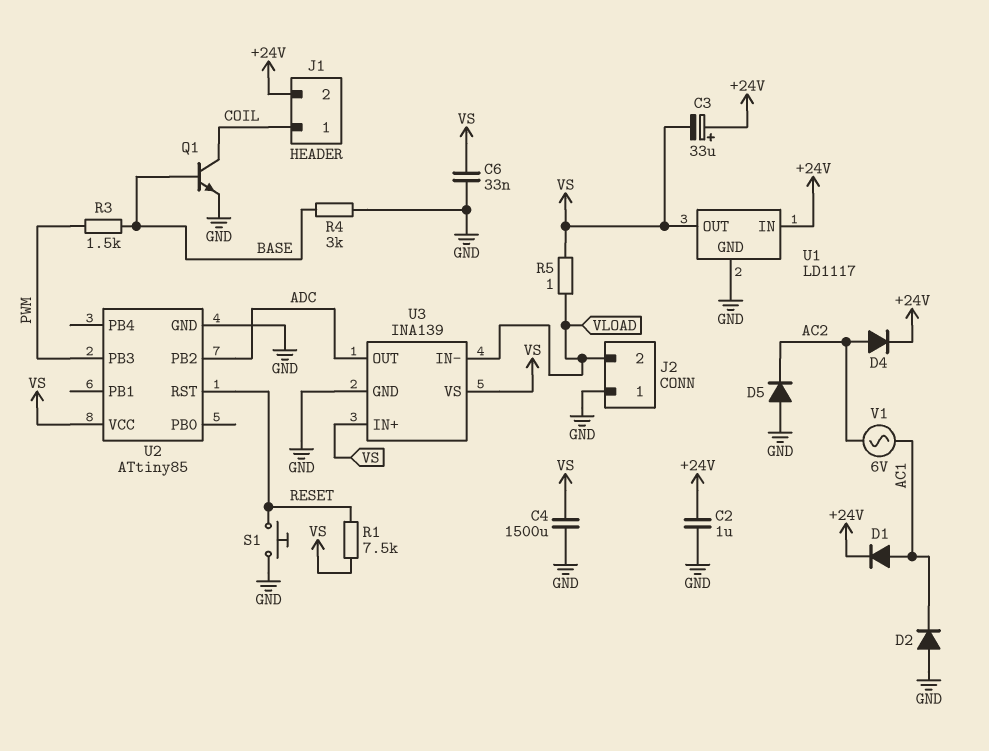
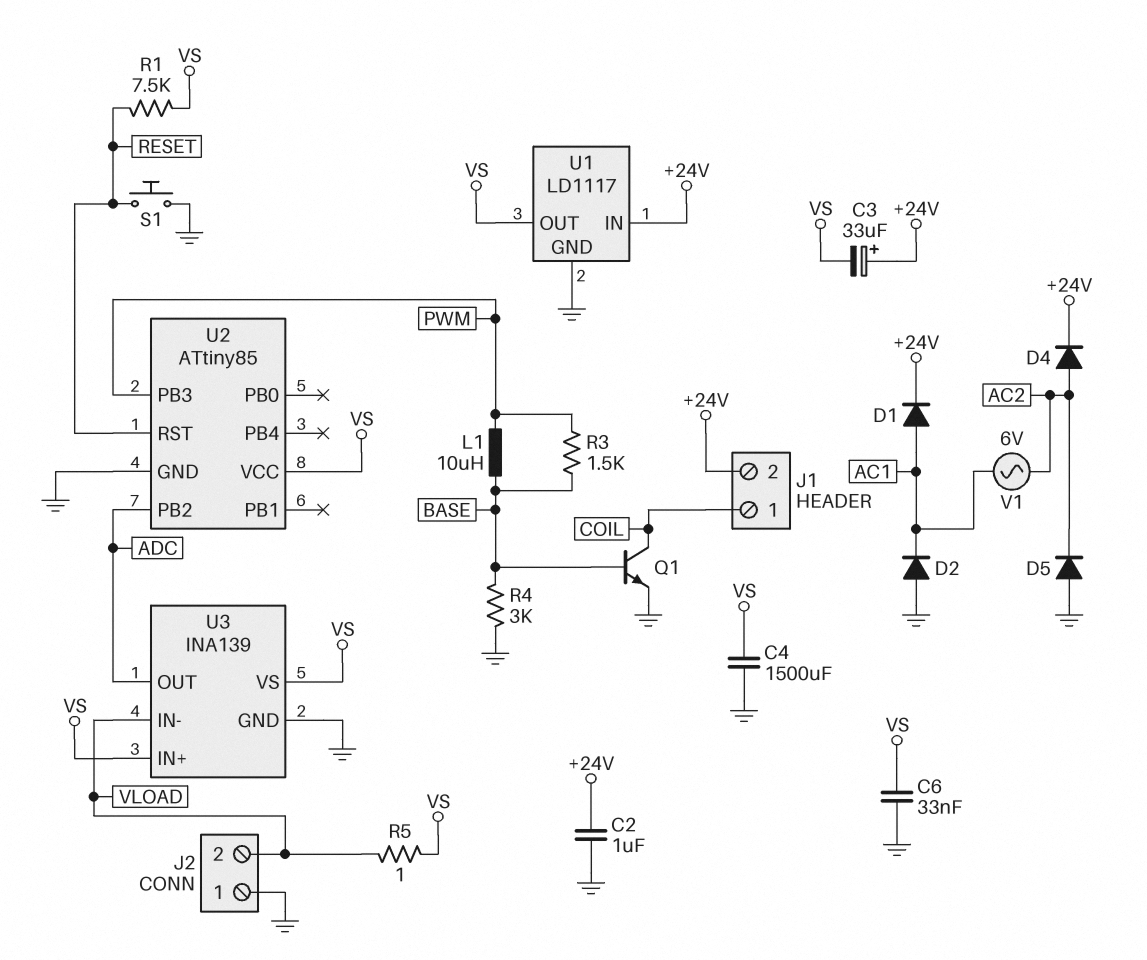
L1: none -> 10uH (BASE, PWM)

